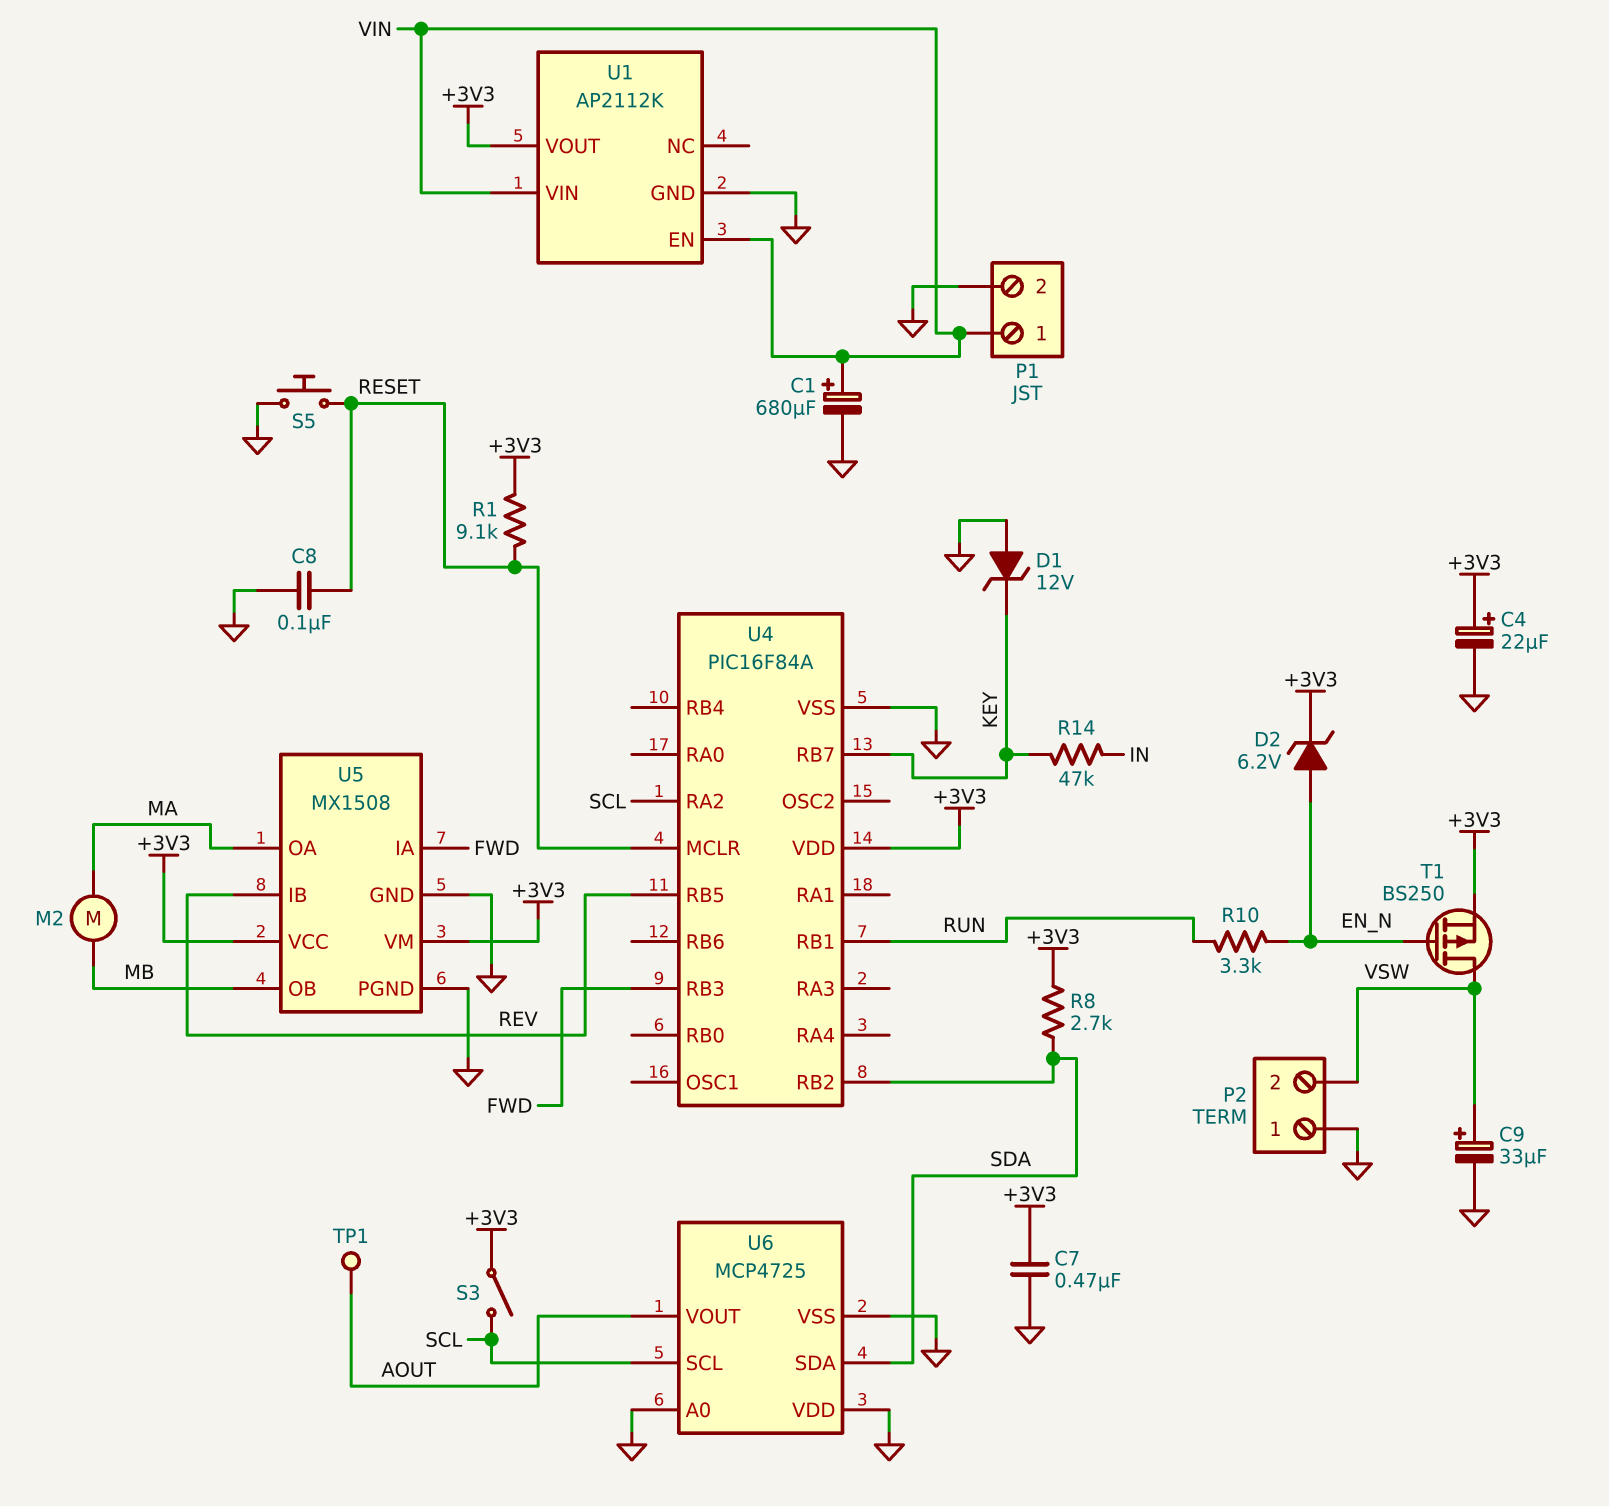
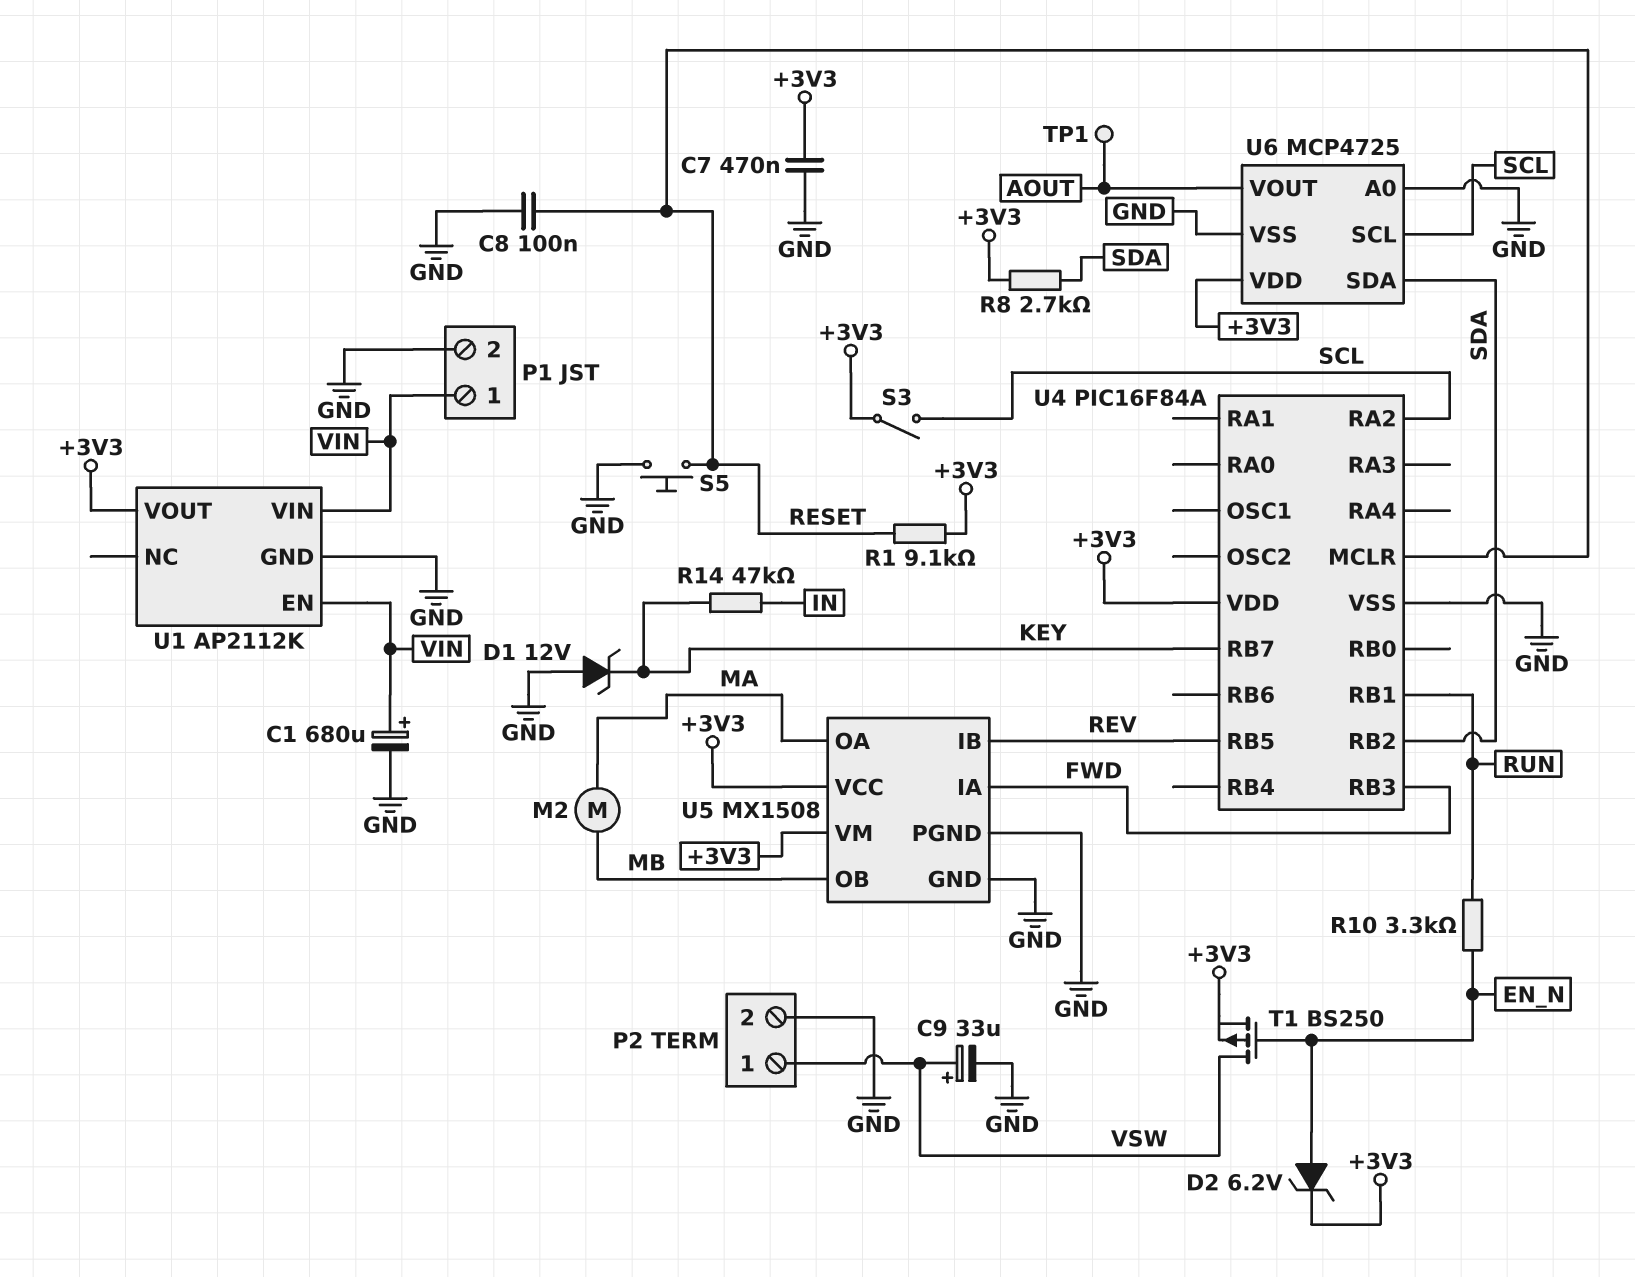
C4: 22uF (plus +3V3, minus GND) -> none
P2 pin 1: GND -> VSW
P2 pin 2: VSW -> GND
U6 pin VDD: GND -> +3V3

